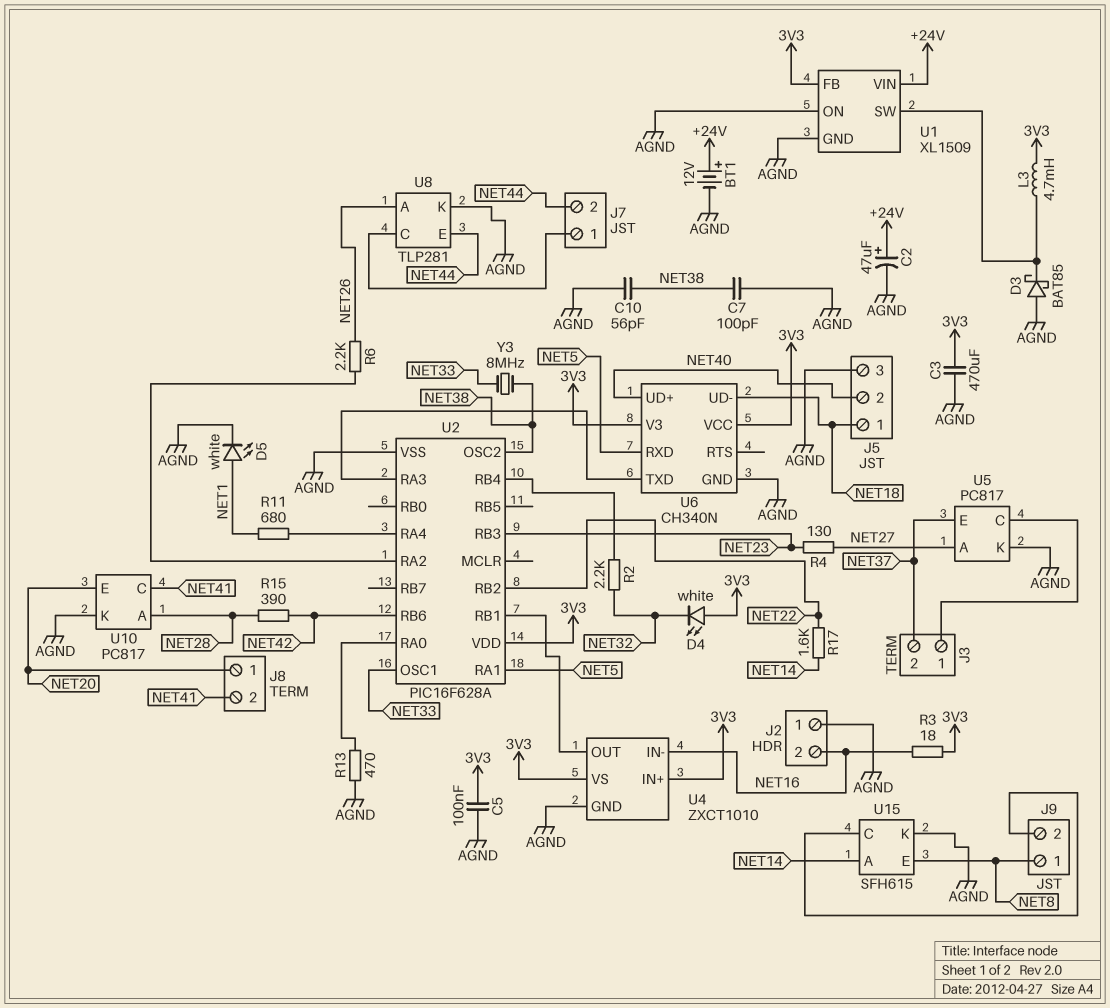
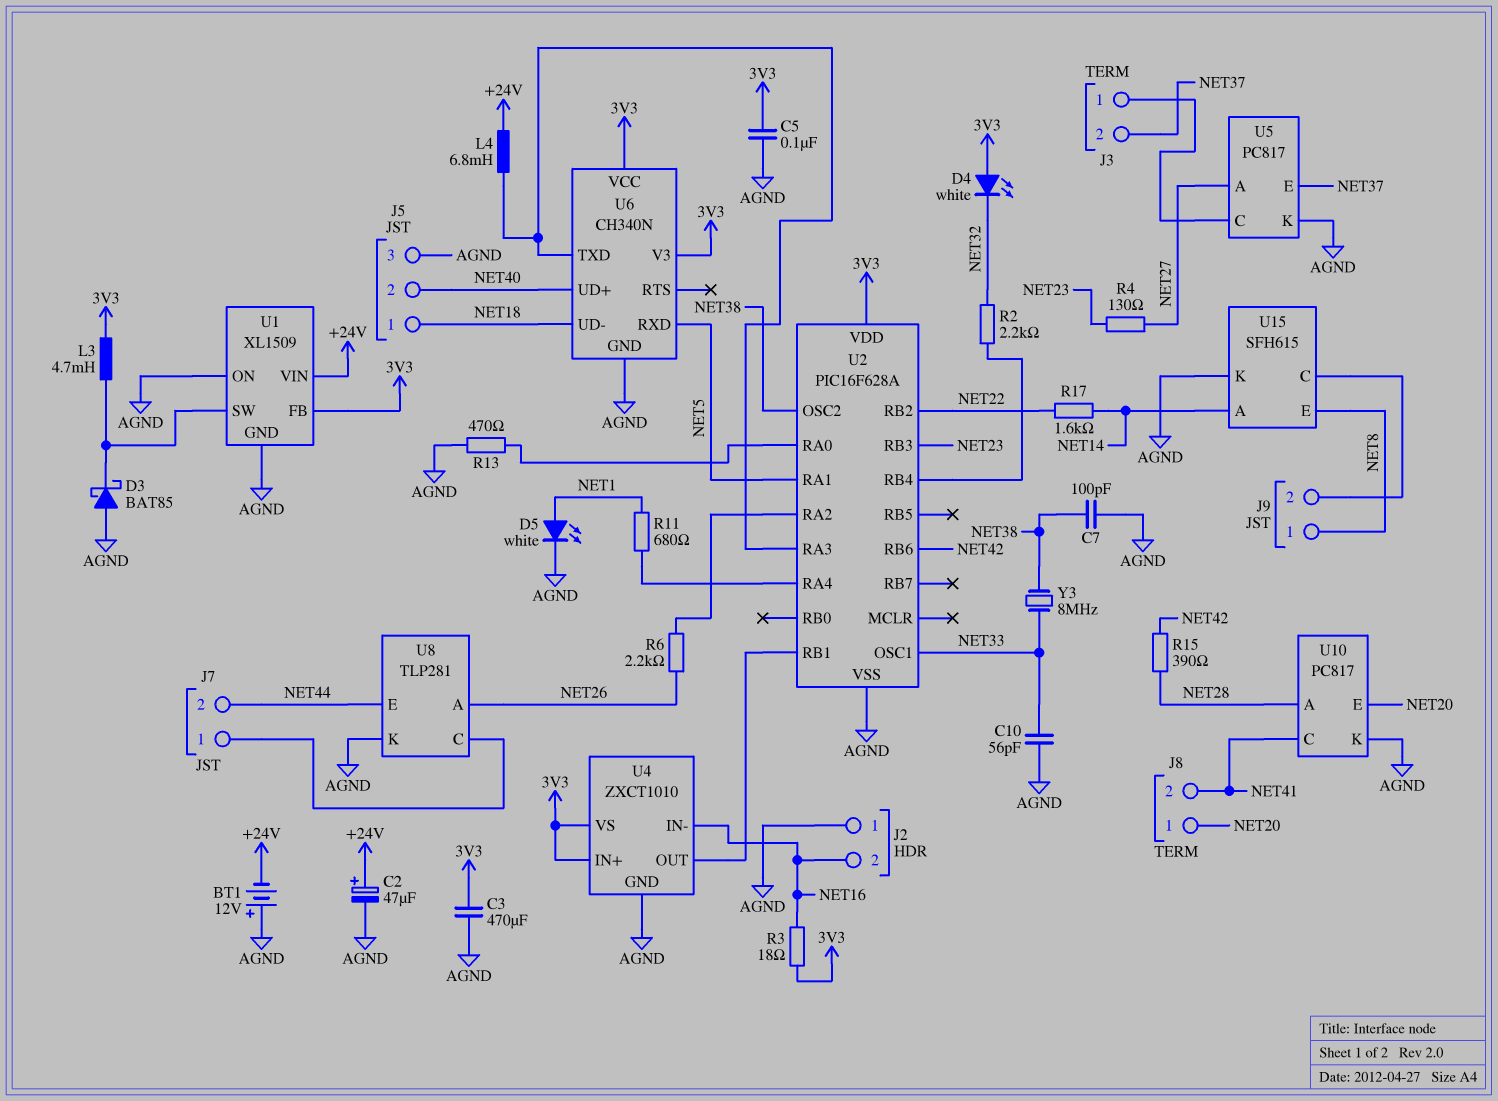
BT1: 12V (plus +24V, minus AGND) -> 12V (plus AGND, minus +24V)
C10: 56pF (AGND, NET38) -> 56pF (AGND, NET33)
L4: none -> 6.8mH (+24V, U2/RA3)

